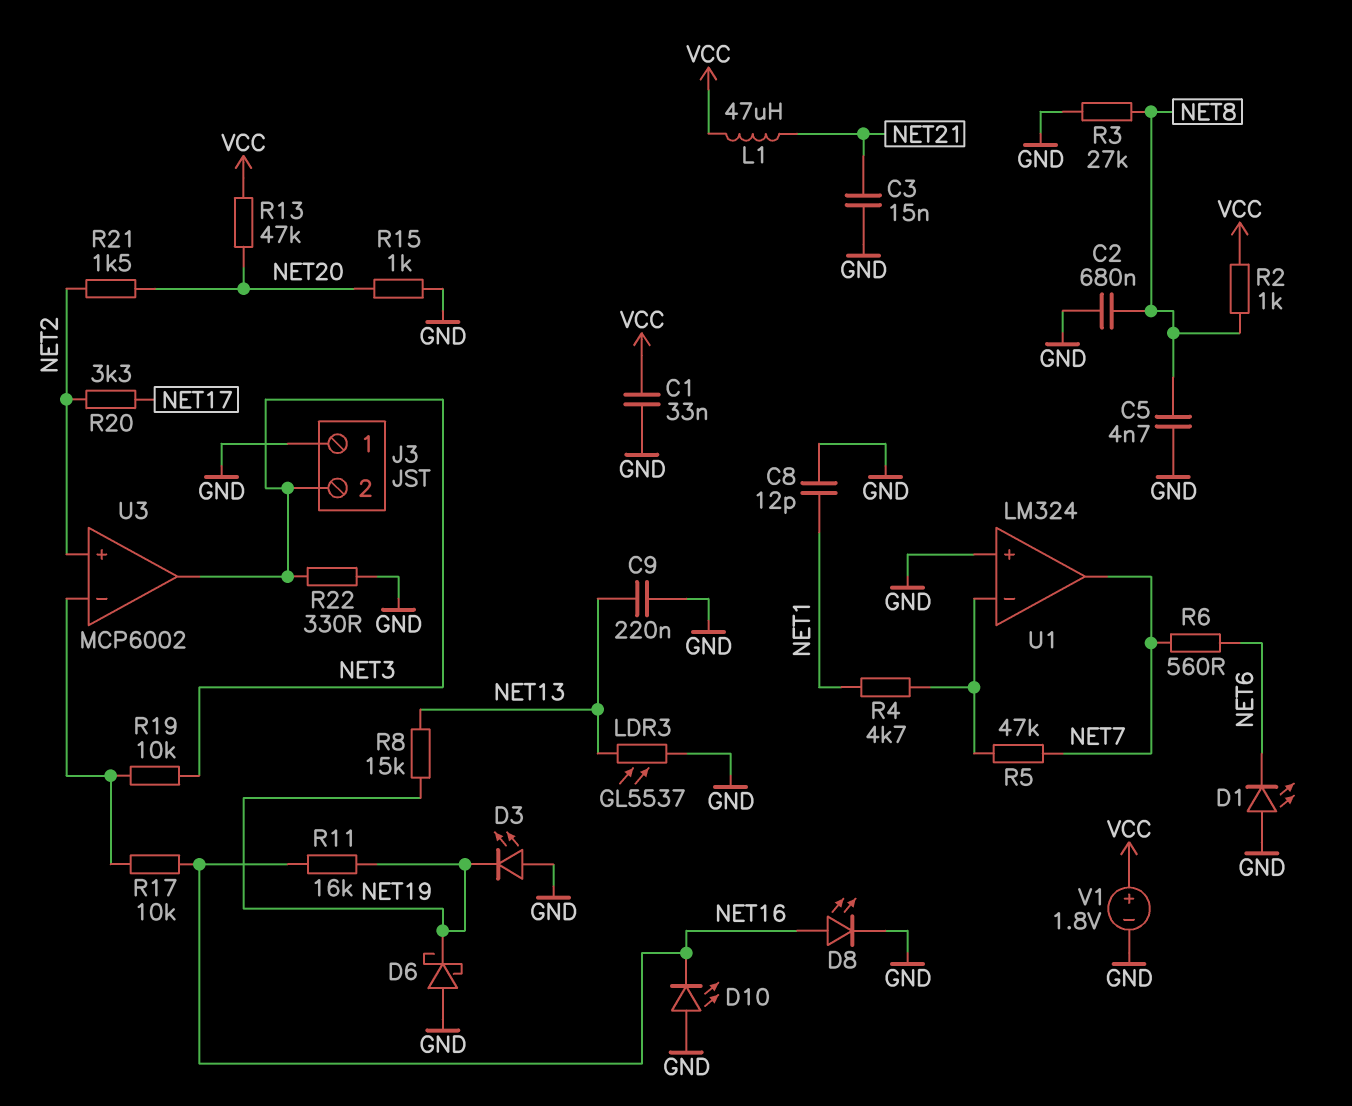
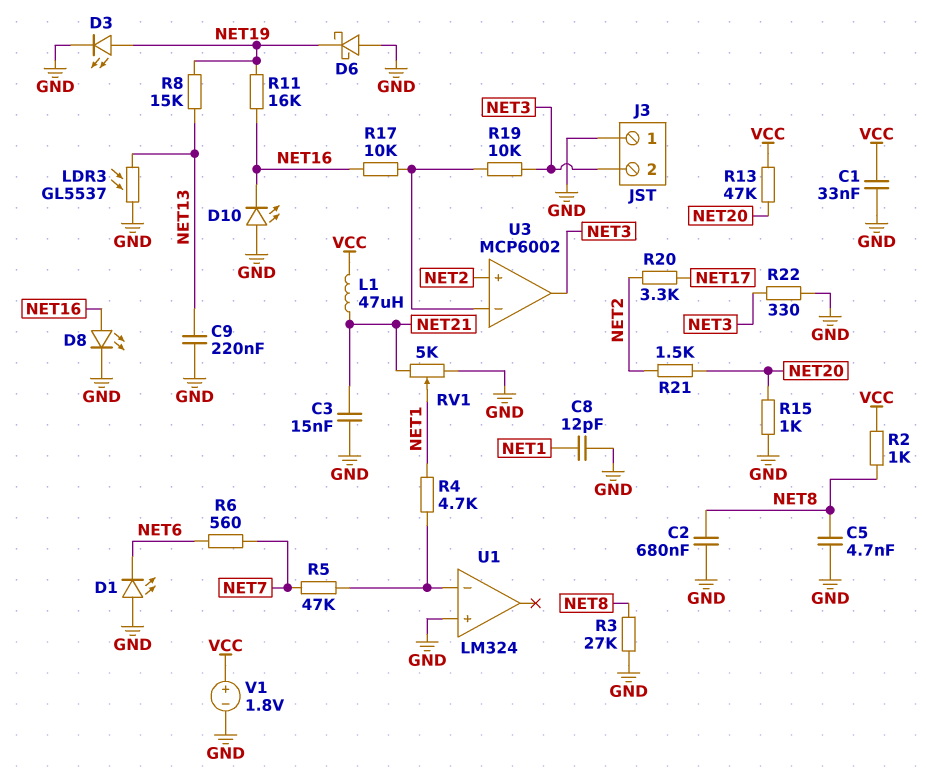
D3: LED (A GND, K NET19) -> LED (A NET19, K GND)
RV1: none -> 5k (GND, NET21, wiper NET1)
U1 pin out: NET7 -> none

